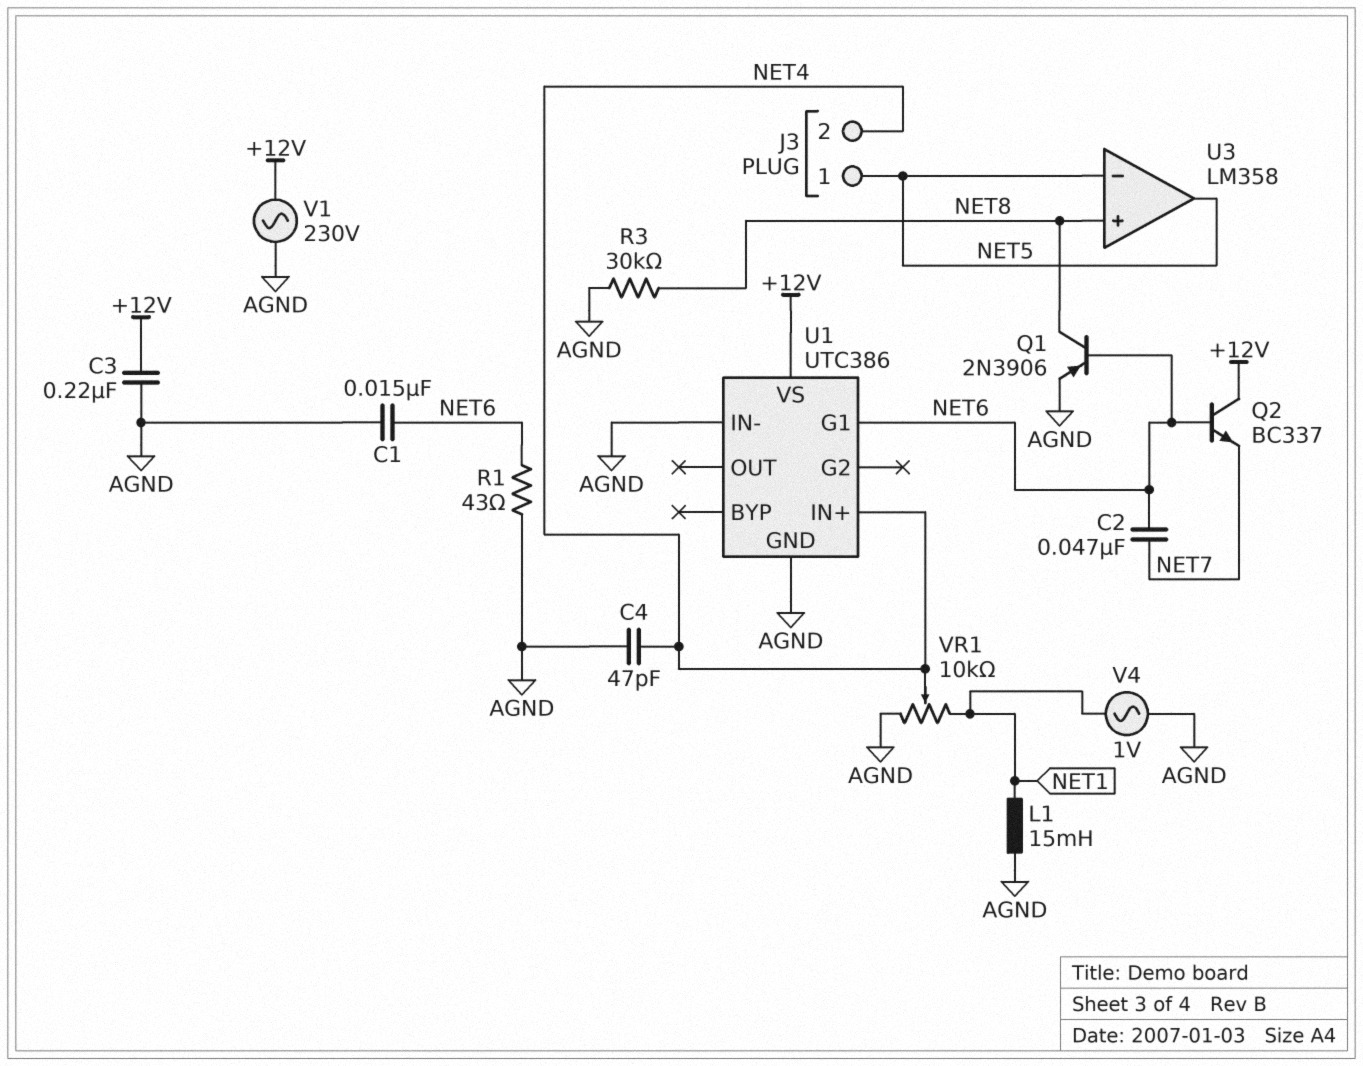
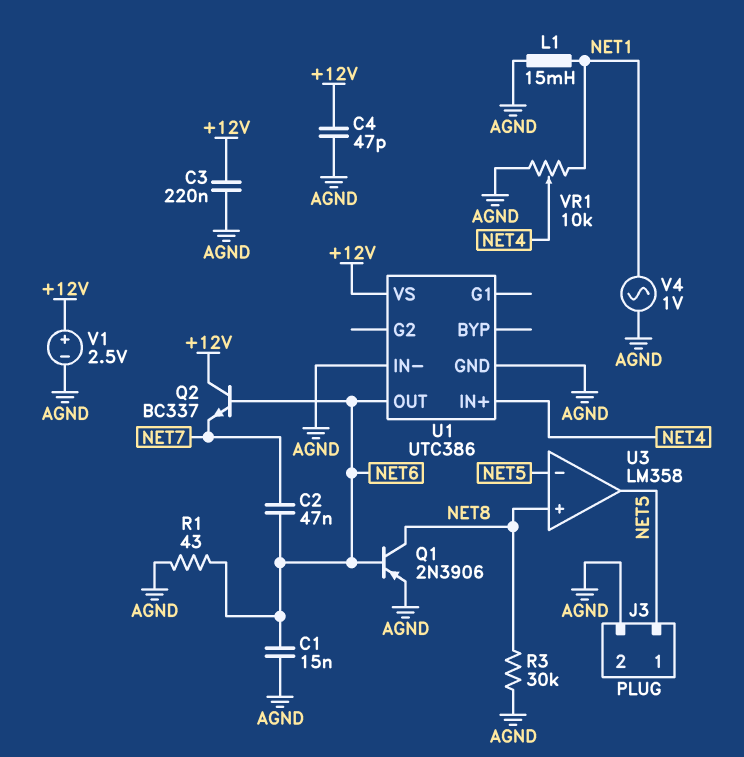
C4: 47pF (AGND, NET4) -> 47pF (+12V, AGND)
J3 pin 2: NET4 -> AGND
U1 pin G1: NET6 -> none
U1 pin OUT: none -> NET6
V1: AC 230V (+12V, AGND) -> 2.5V (plus +12V, minus AGND)

